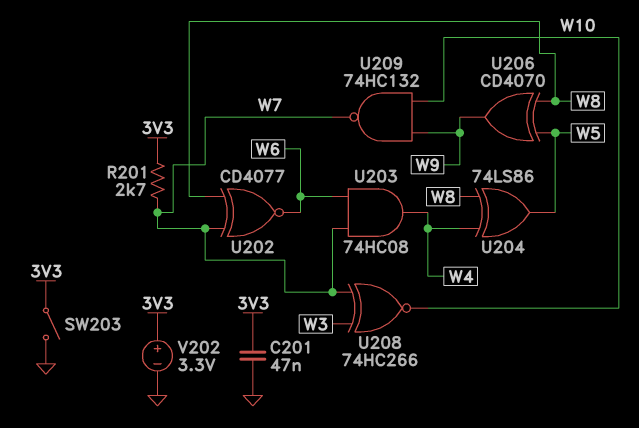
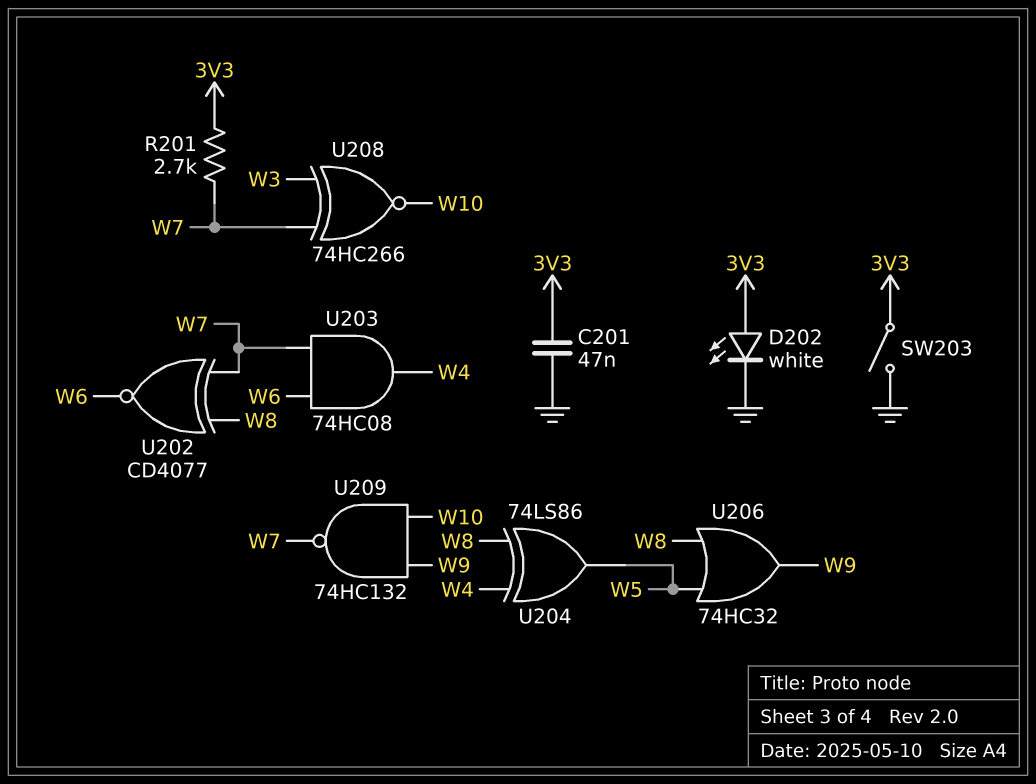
D202: none -> LED white (A 3V3, K GND)
U206: XOR CD4070 (in W5, in W8, out W9) -> OR 74HC32 (in W5, in W8, out W9)
V202: 3.3V (plus 3V3, minus GND) -> none

